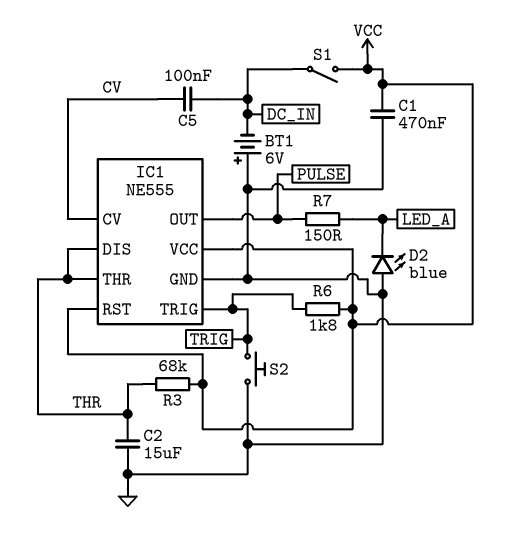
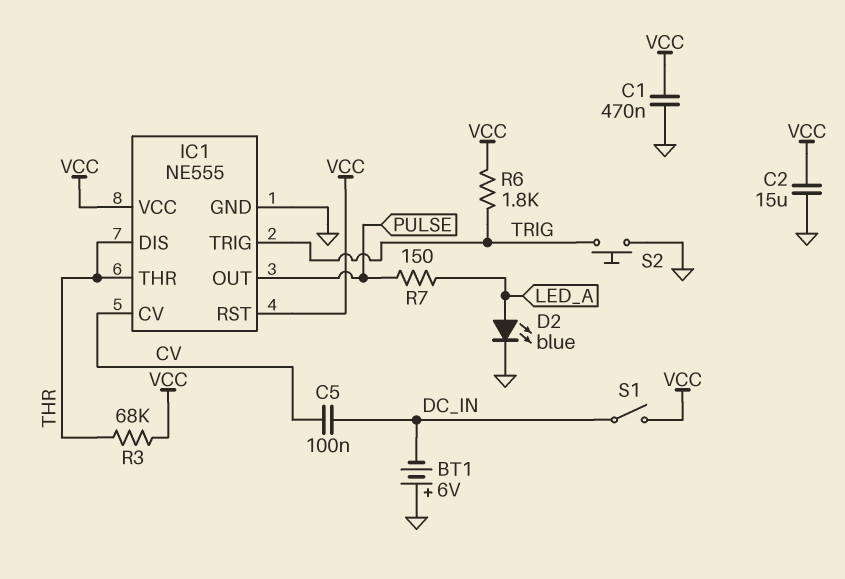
C2: 15uF (GND, THR) -> 15uF (GND, VCC)
D2: LED blue (A GND, K LED_A) -> LED blue (A LED_A, K GND)

